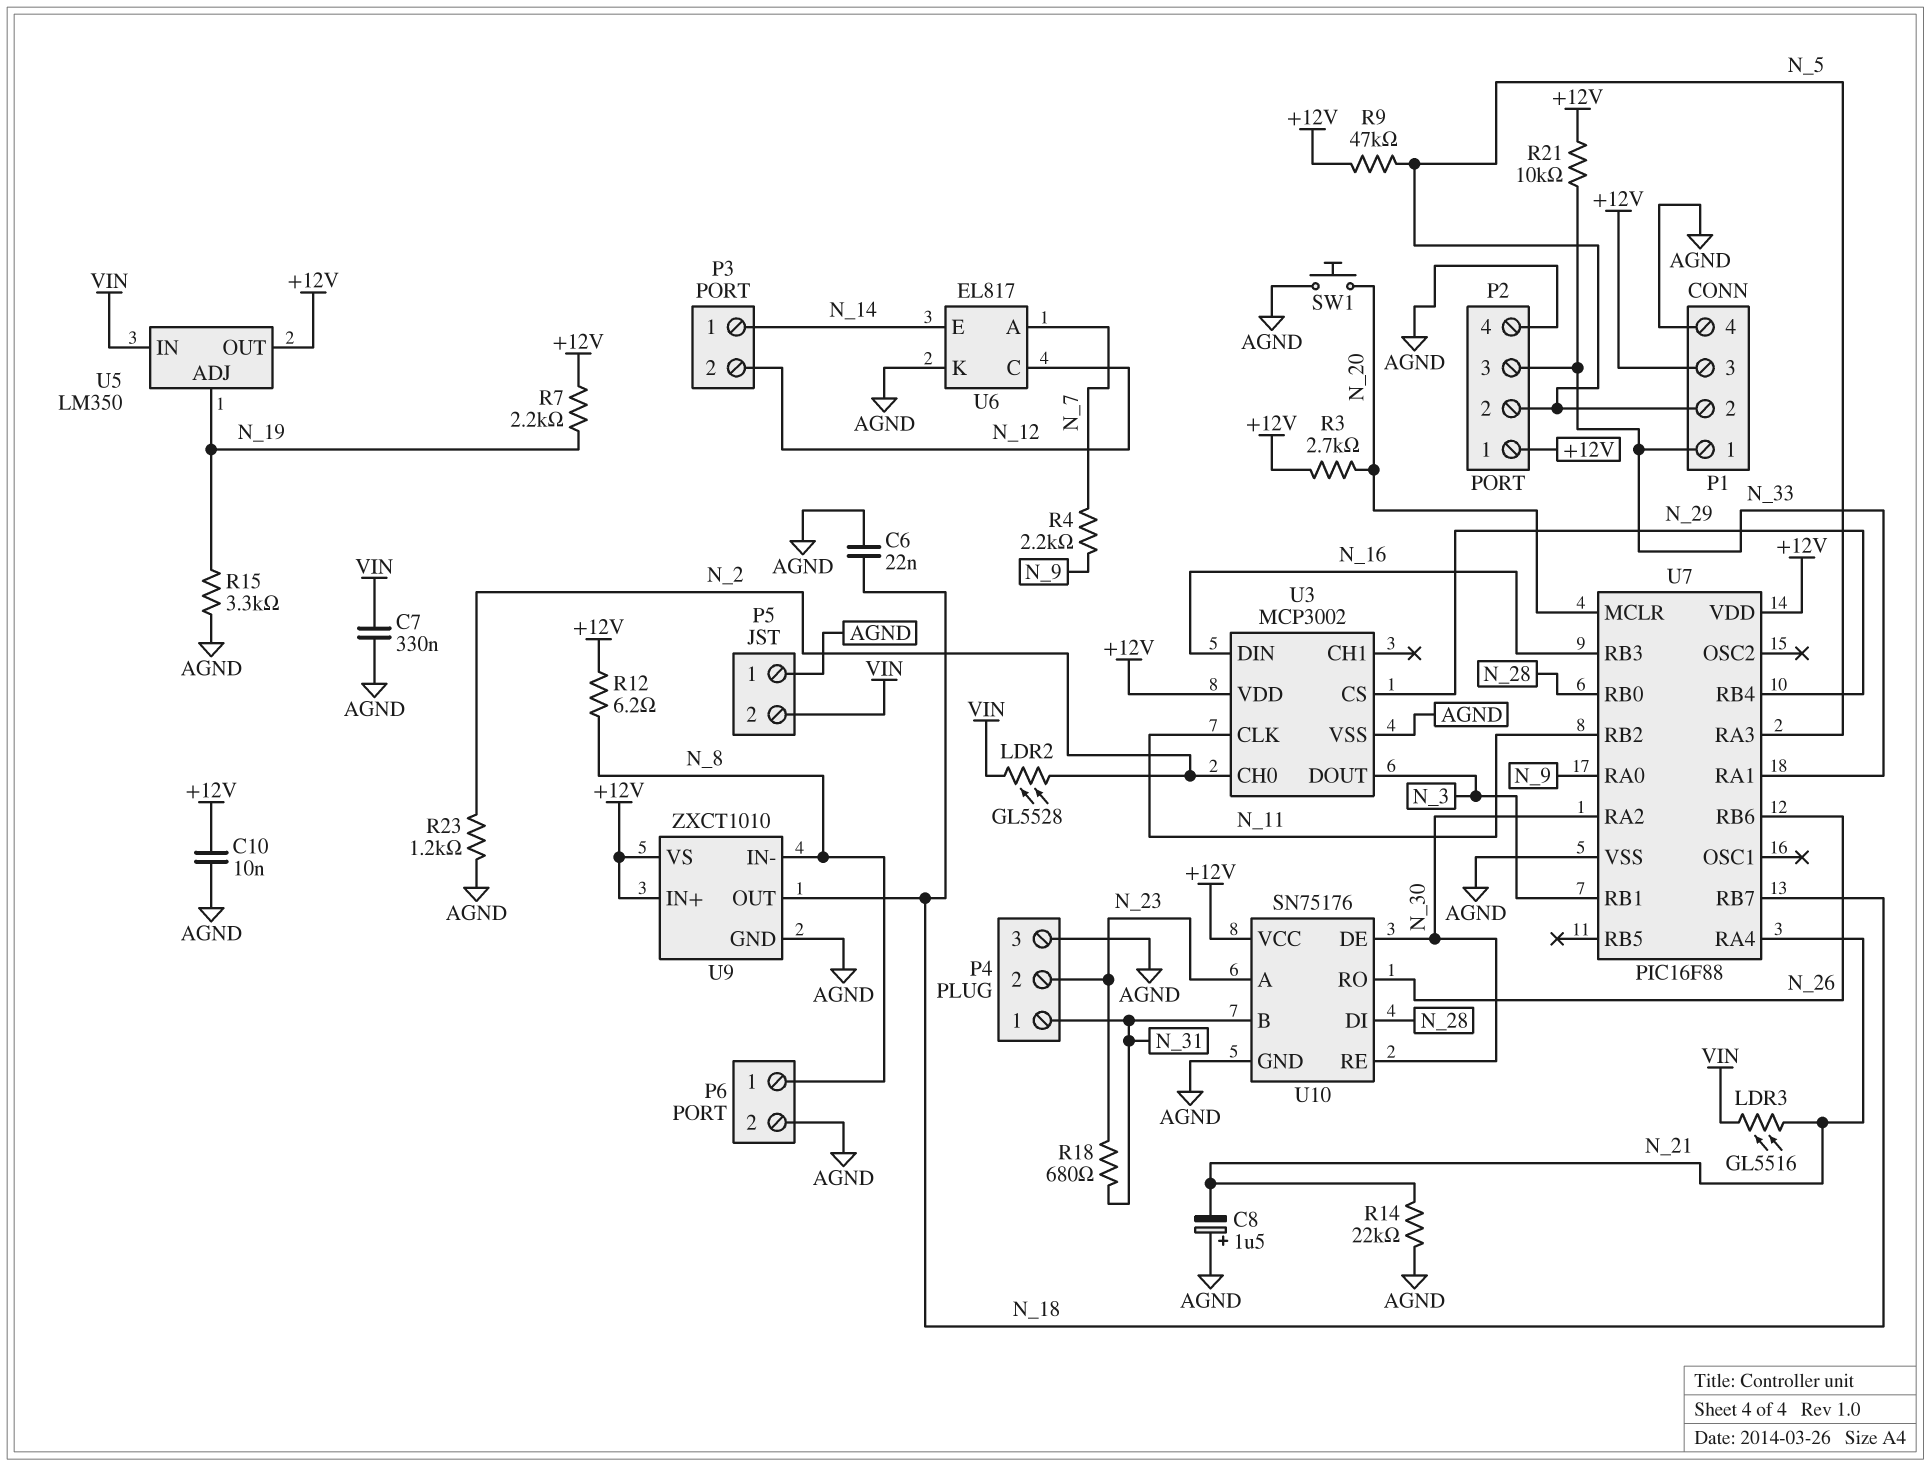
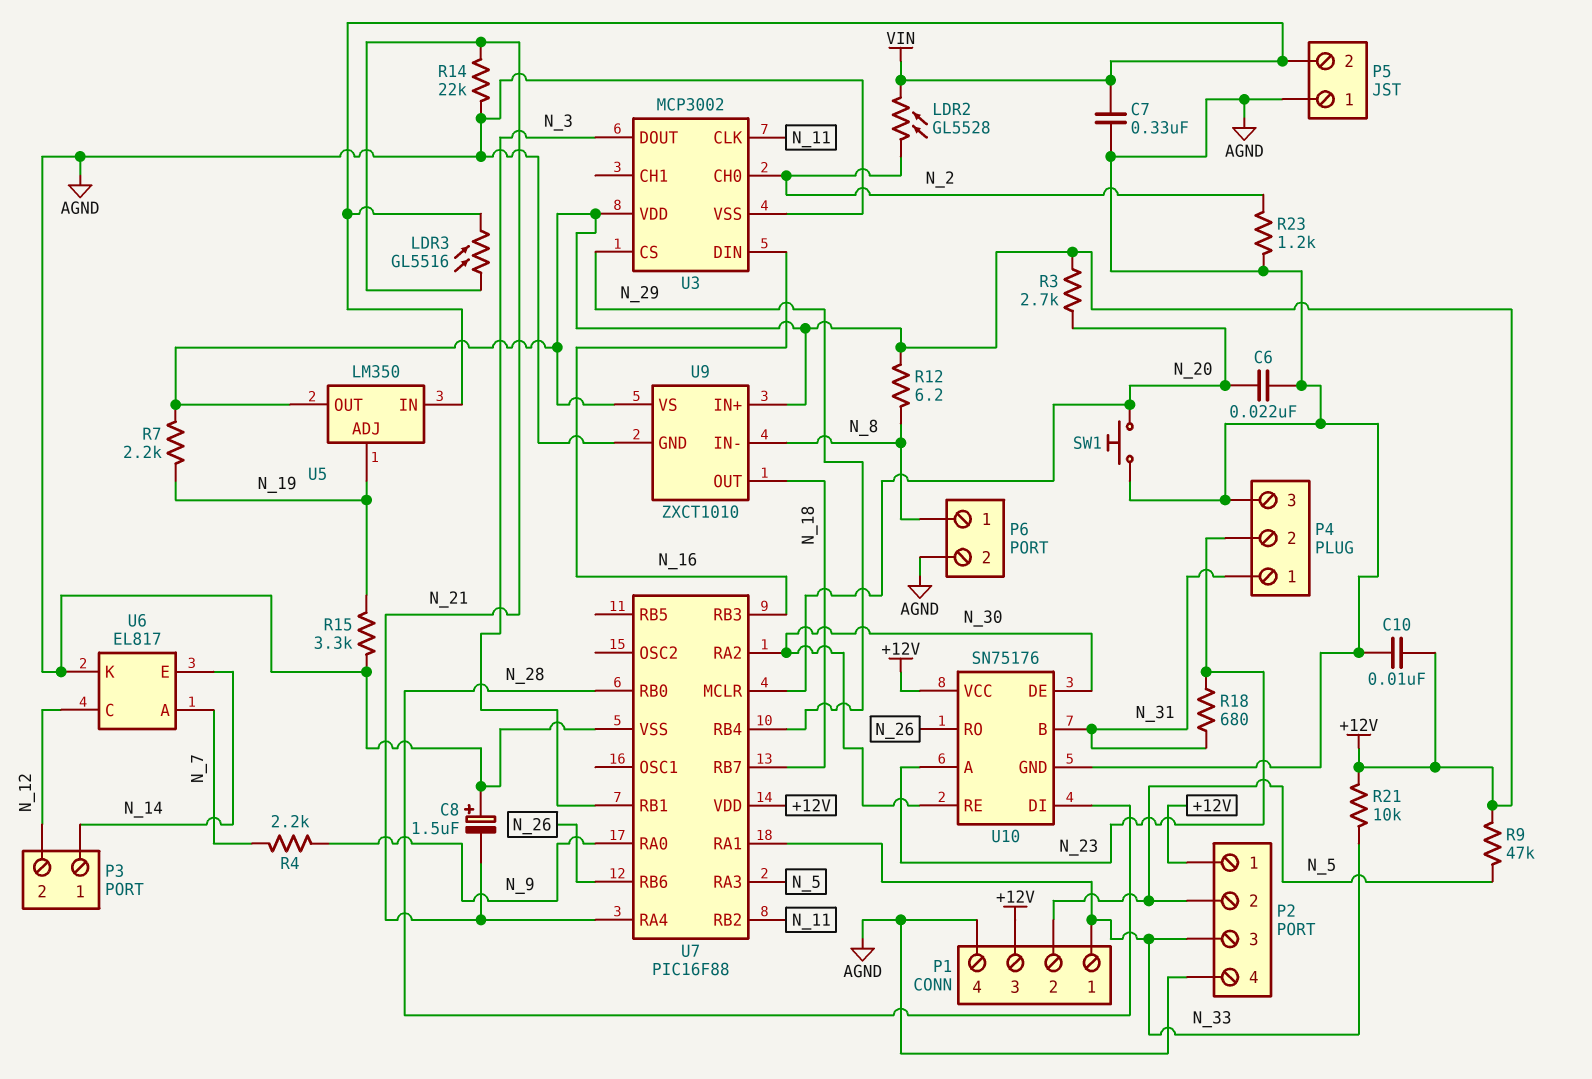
C6: 22nF (AGND, N_18) -> 22nF (AGND, N_20)

